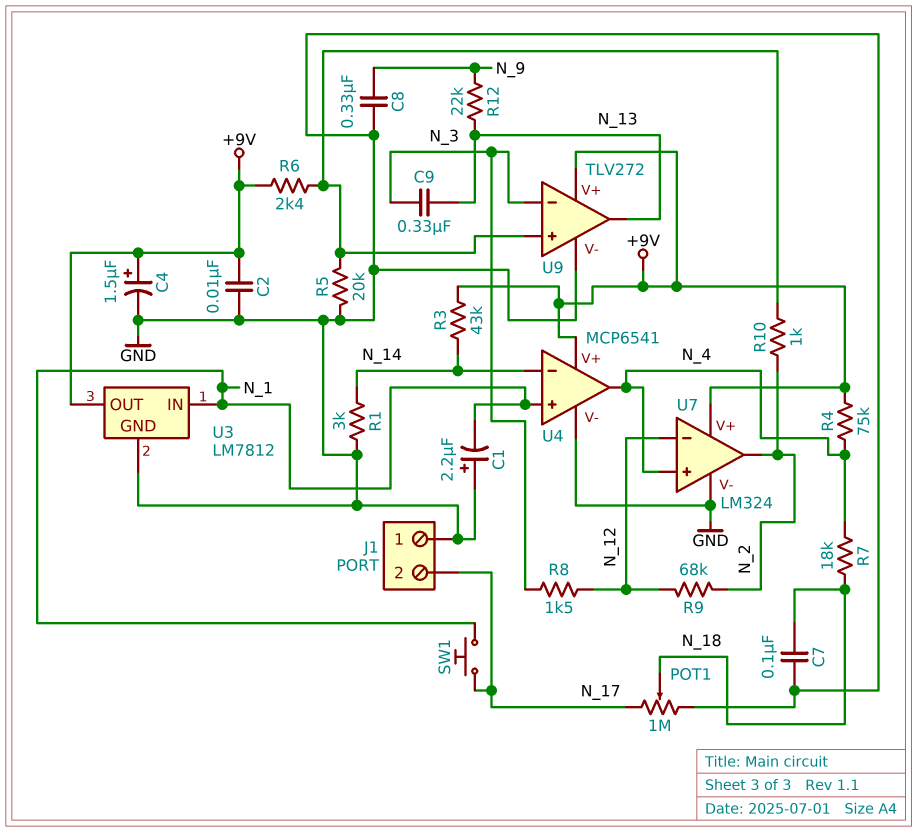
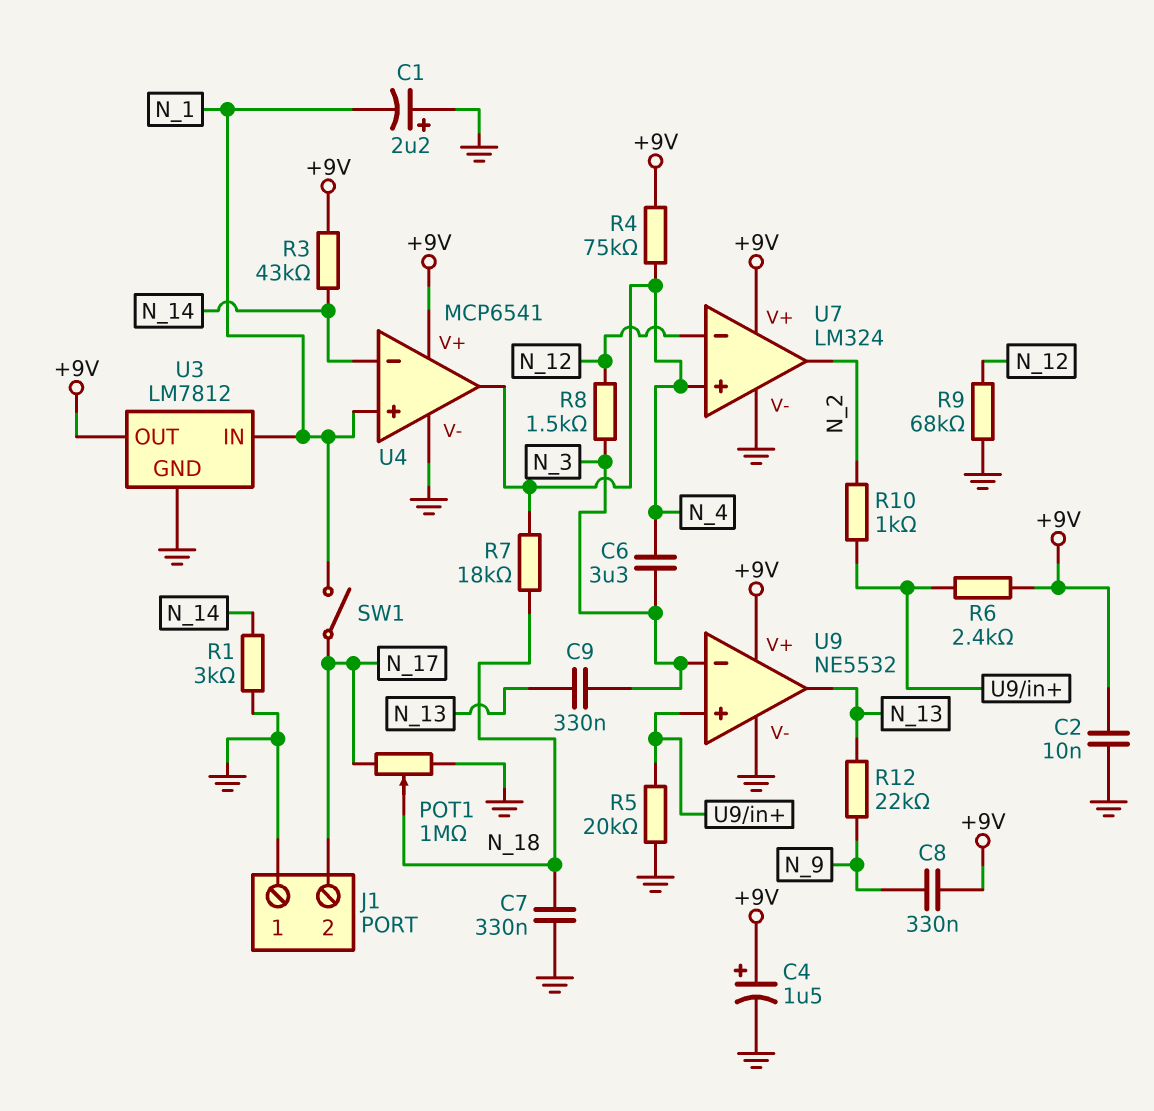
C6: none -> 3.3uF (N_3, N_4)
C7: 100nF (GND, N_18) -> 330nF (GND, N_18)
C8: 330nF (GND, N_9) -> 330nF (+9V, N_9)
R9: 68k (N_2, N_12) -> 68k (GND, N_12)
SW1: button (N_1, N_17) -> switch (N_1, N_17)
U9: TLV272 -> NE5532

